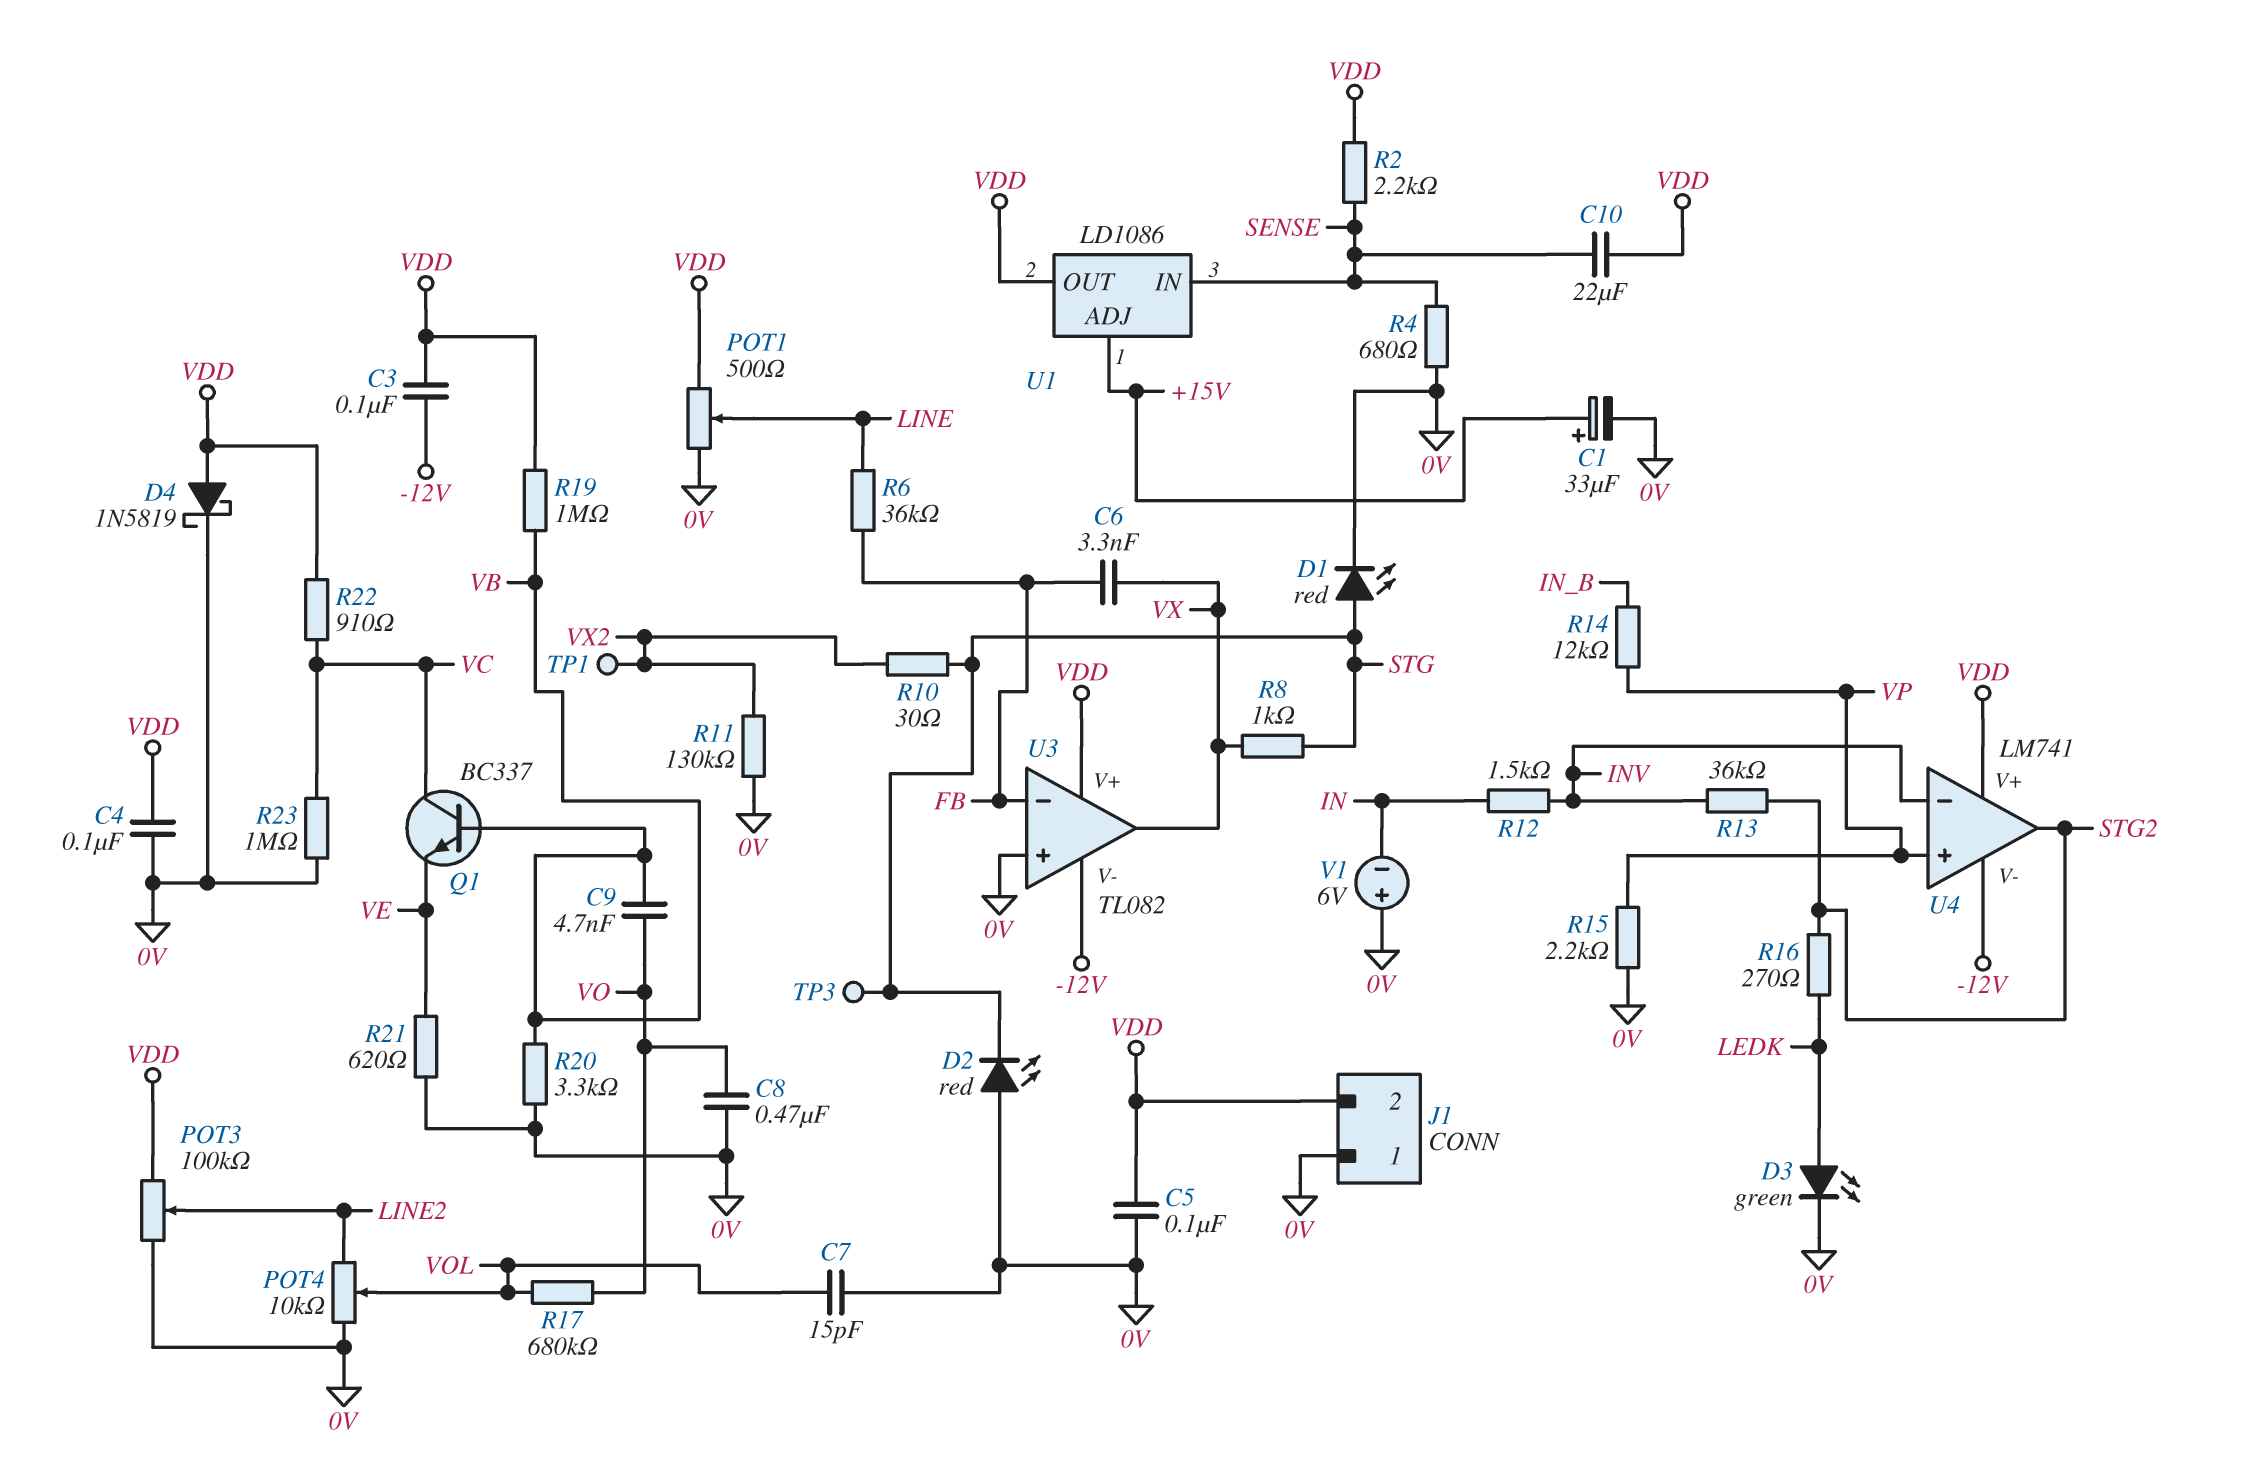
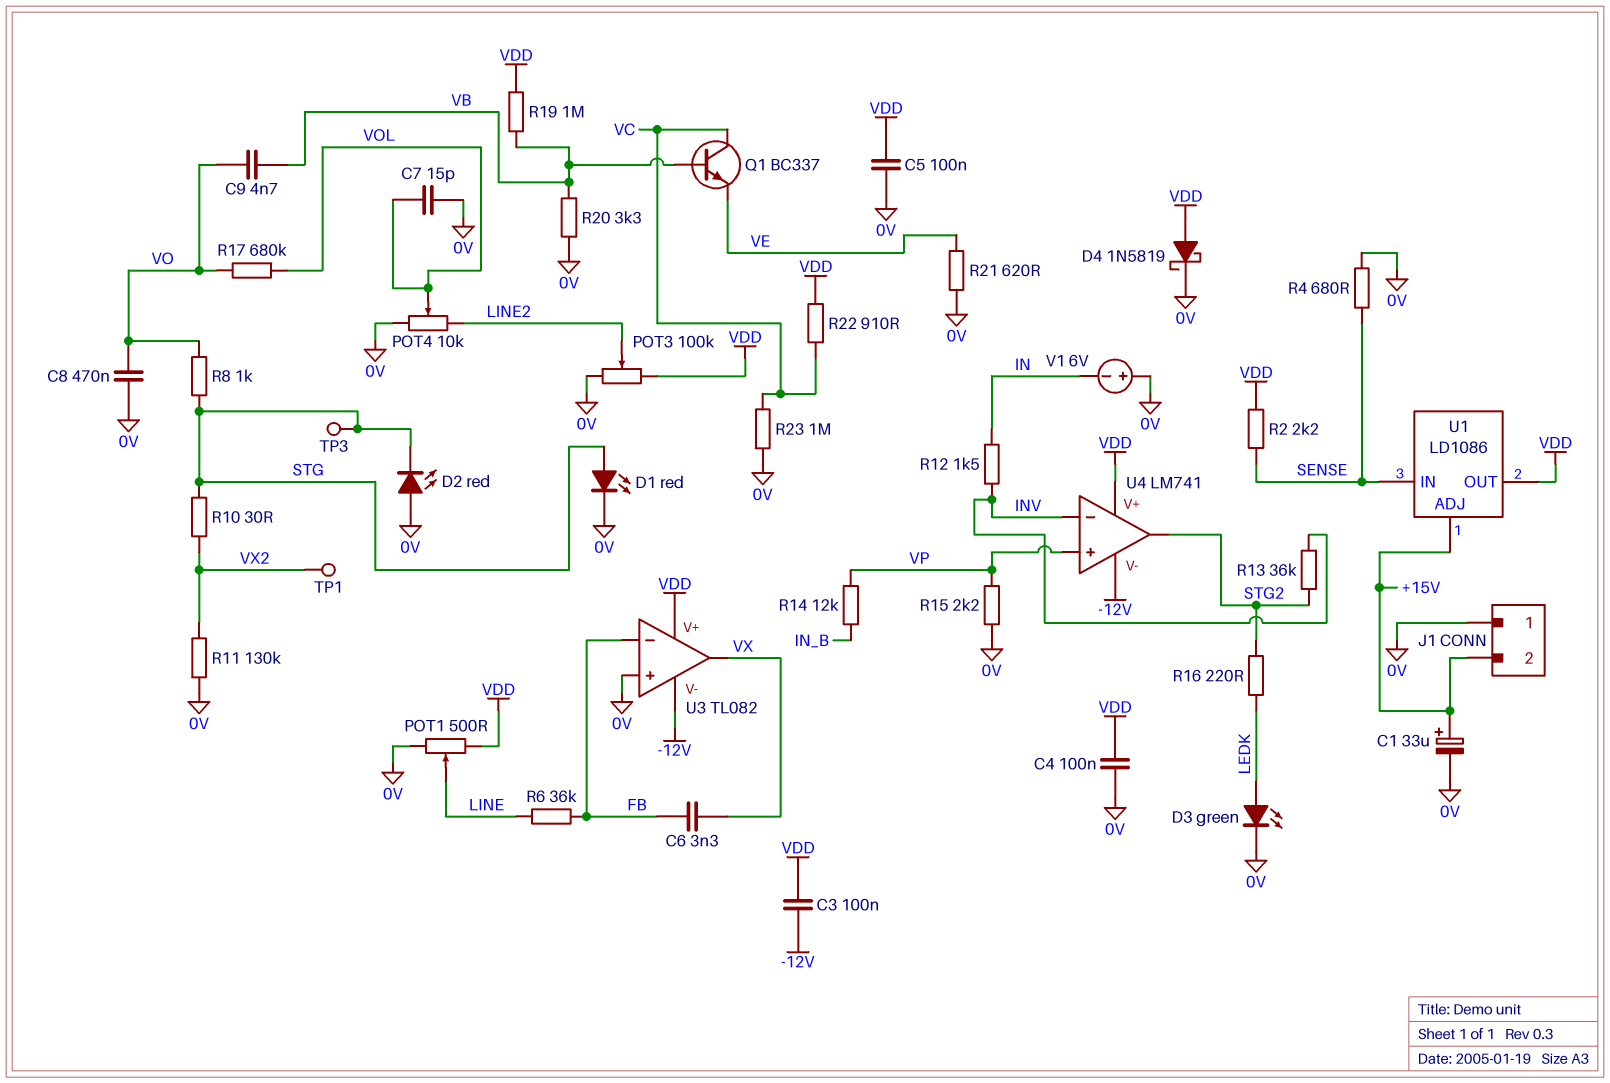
C10: 22uF (SENSE, VDD) -> none
J1 pin 2: VDD -> +15V
R8: 1k (STG, VX) -> 1k (STG, VO)
R16: 270 (LEDK, STG2) -> 220 (LEDK, STG2)

